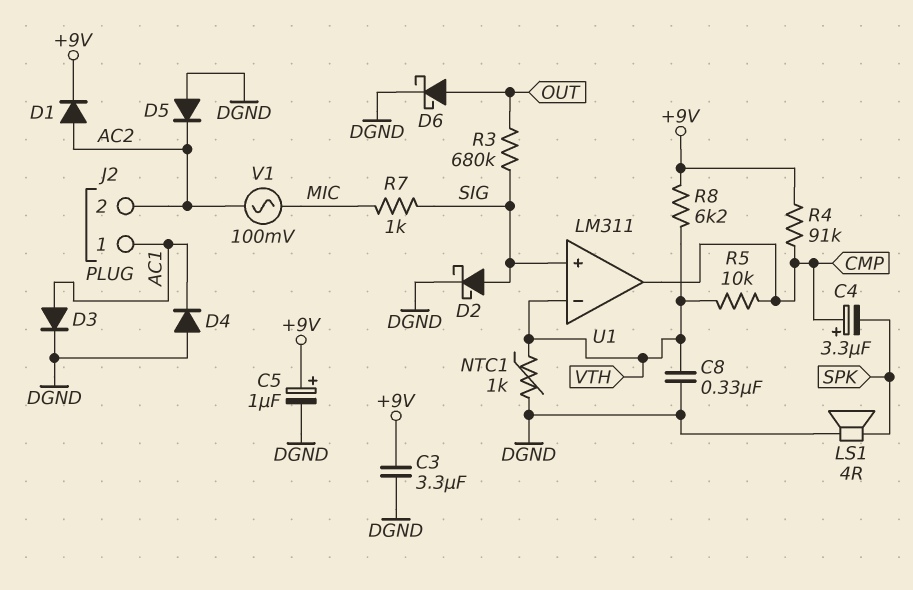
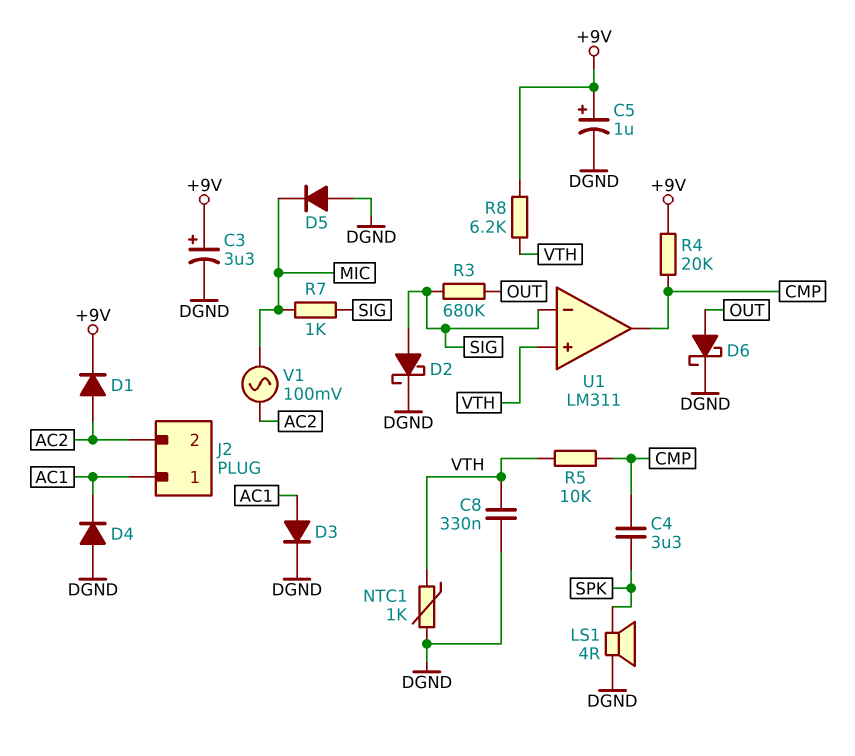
C3: 3.3uF (+9V, DGND) -> 3.3uF (plus +9V, minus DGND)
C4: 3.3uF (plus CMP, minus SPK) -> 3.3uF (CMP, SPK)
D5: diode (A DGND, K AC2) -> diode (A DGND, K MIC)
R4: 91k (+9V, CMP) -> 20k (+9V, CMP)
U1 pin in+: SIG -> VTH
U1 pin in-: VTH -> SIG

